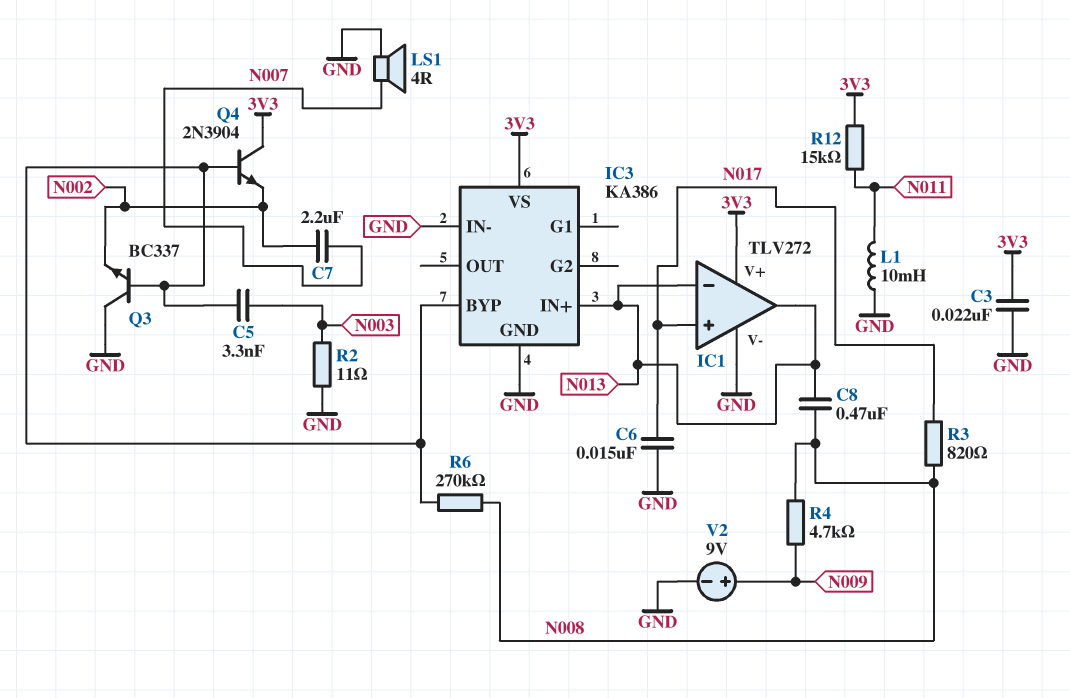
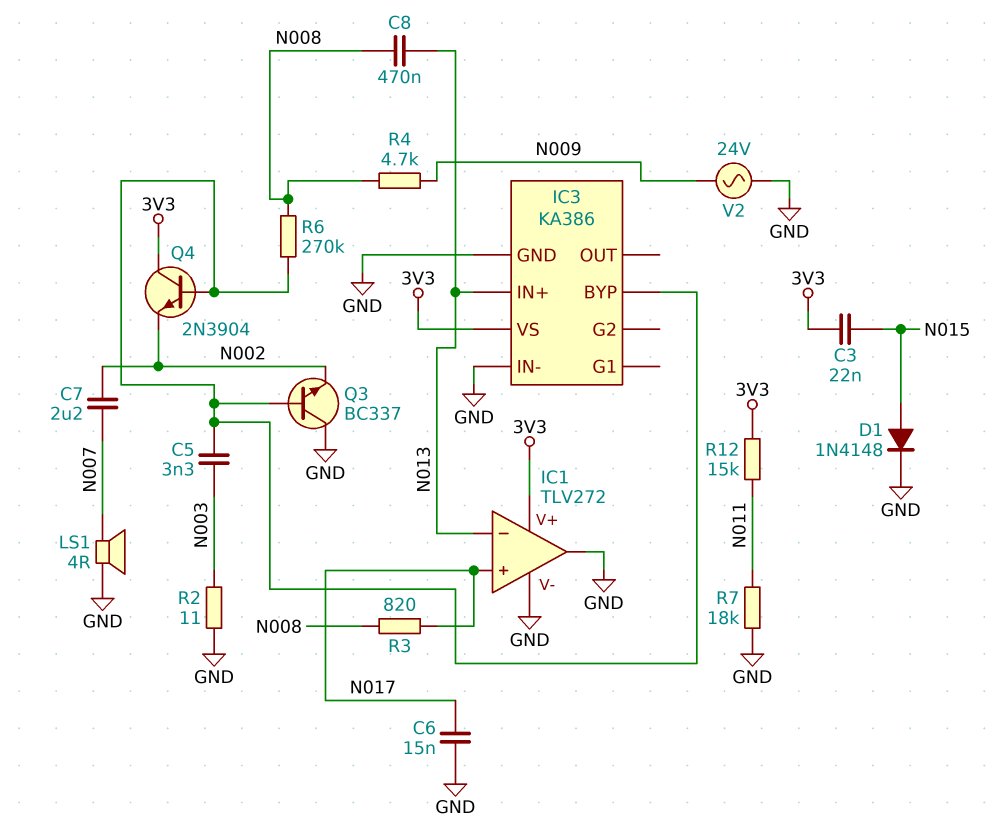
C3: 22nF (3V3, GND) -> 22nF (3V3, N015)
D1: none -> diode 1N4148 (A N015, K GND)
IC1 pin out: N013 -> GND
L1: 10mH (GND, N011) -> none
R7: none -> 18k (GND, N011)
V2: 9V (plus N009, minus GND) -> AC 24V (GND, N009)

